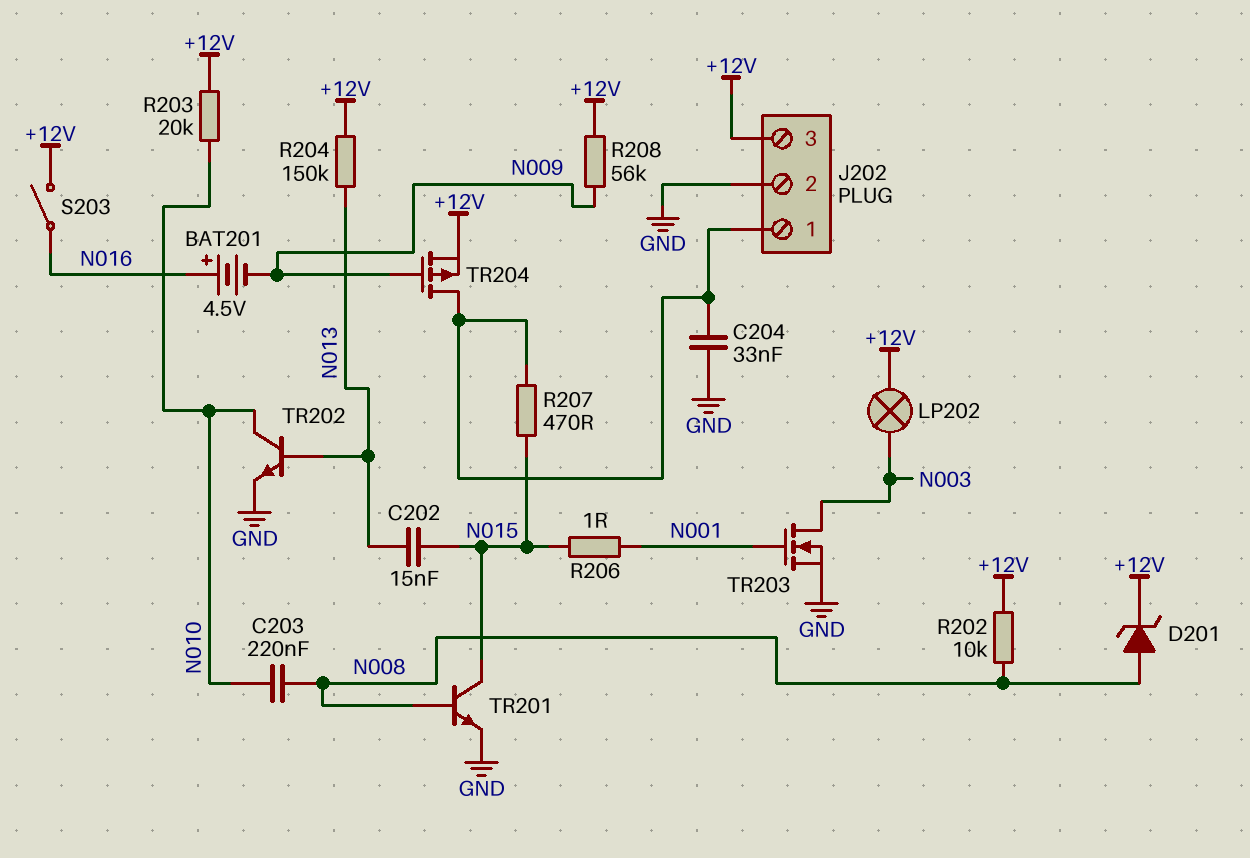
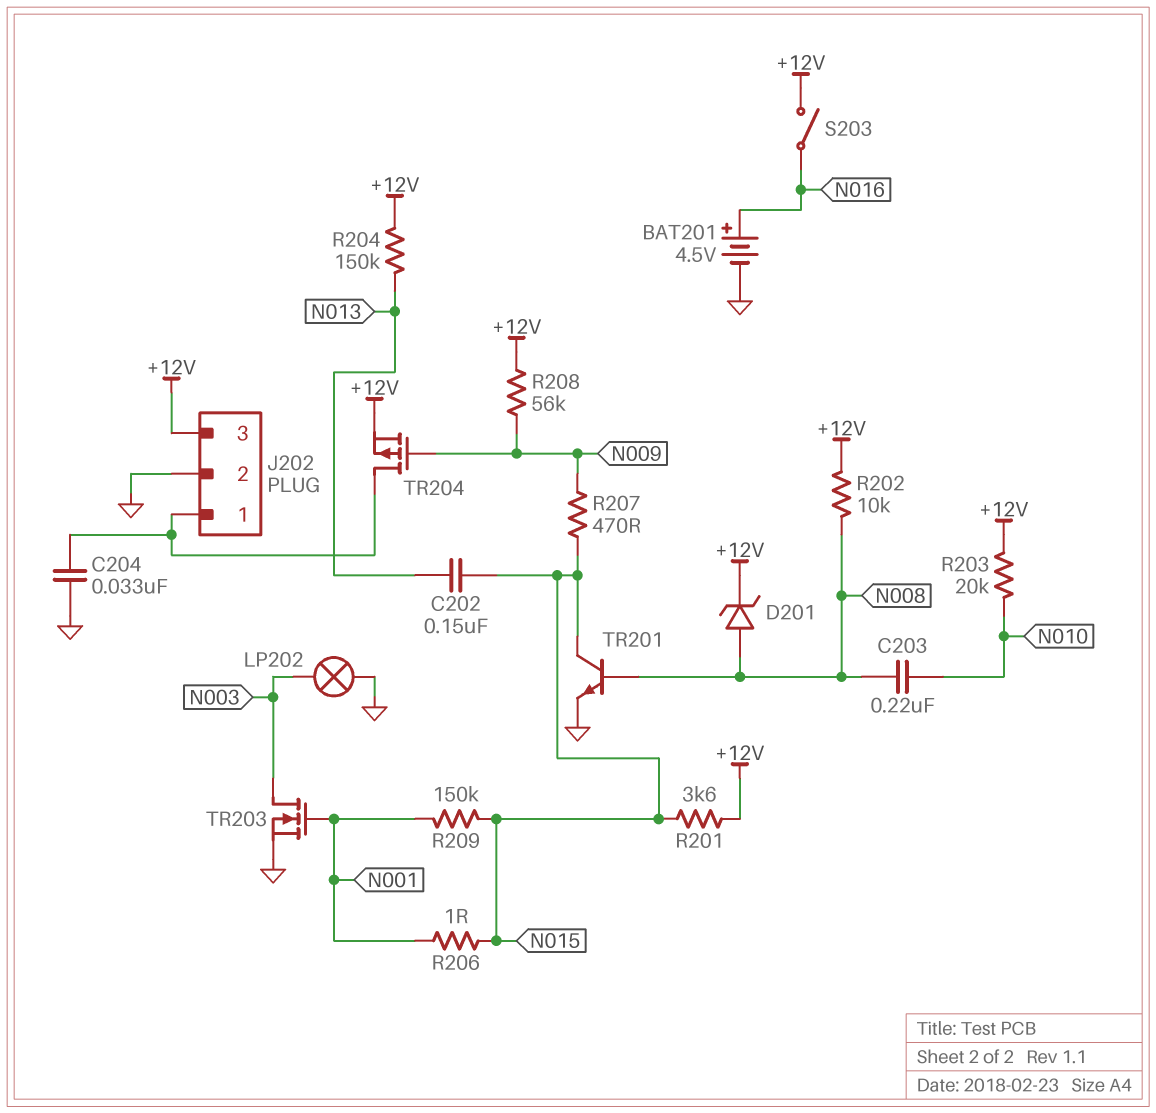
BAT201: 4.5V (plus N016, minus N009) -> 4.5V (plus N016, minus GND)
C202: 15nF (N013, N015) -> 150nF (N013, N015)
LP202: lamp (+12V, N003) -> lamp (GND, N003)
R201: none -> 3.6k (+12V, N015)
R207: 470 (J202/1, N015) -> 470 (N009, N015)
R209: none -> 150k (N001, N015)
TR202: NPN (B N013, C N010, E GND) -> none

